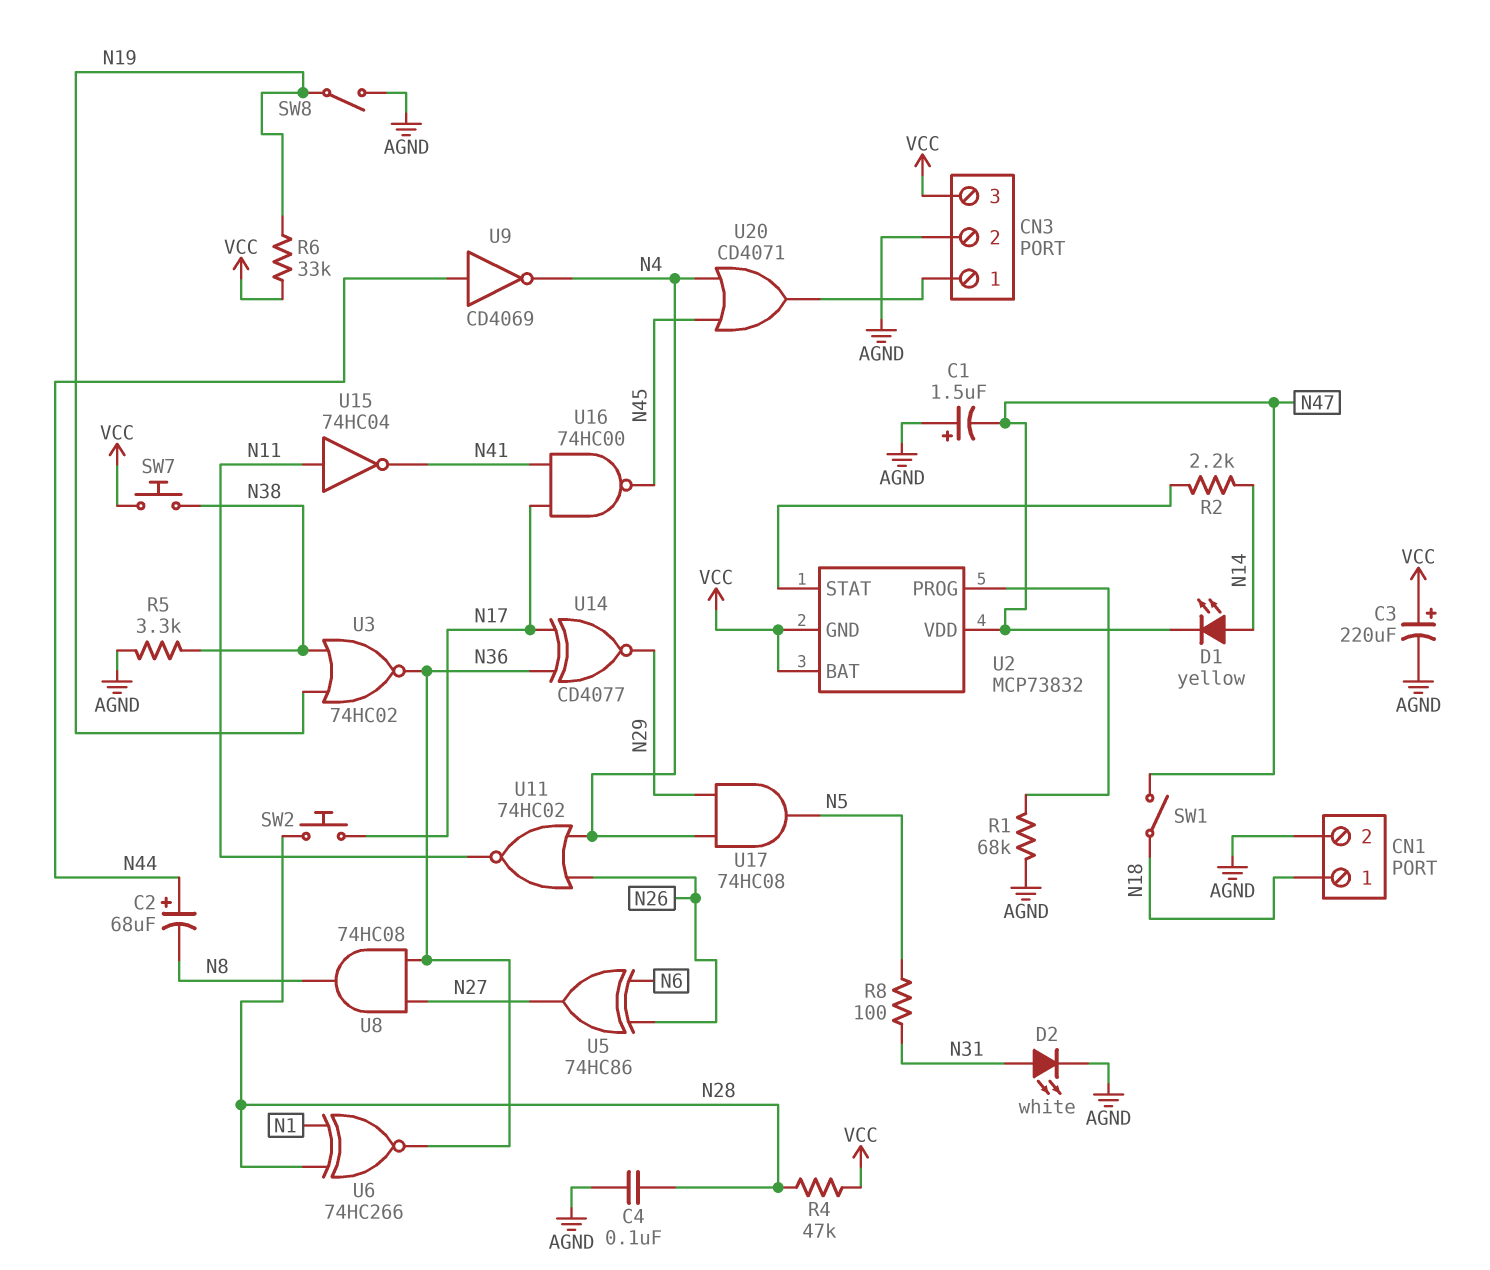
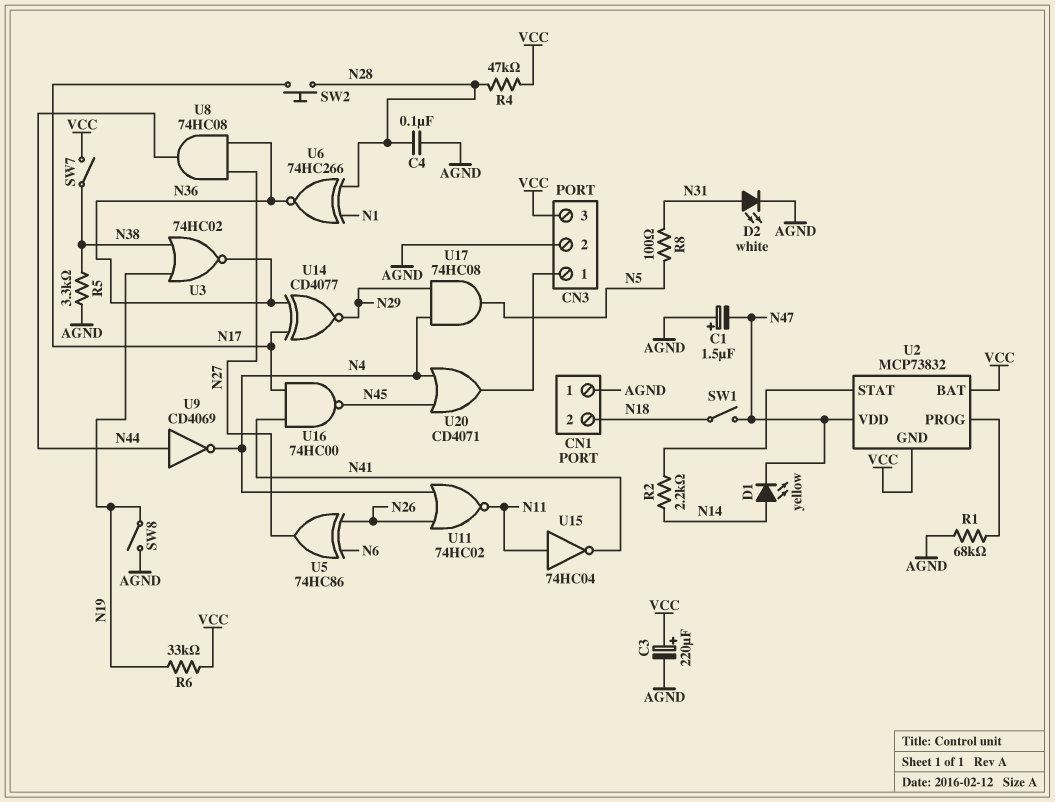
C2: 68uF (plus N44, minus N8) -> none
CN1 pin 1: N18 -> AGND
CN1 pin 2: AGND -> N18
SW7: button (N38, VCC) -> switch (N38, VCC)
U8: AND 74HC08 (in N27, in N36, out N8) -> AND 74HC08 (in N27, in N36, out N44)

